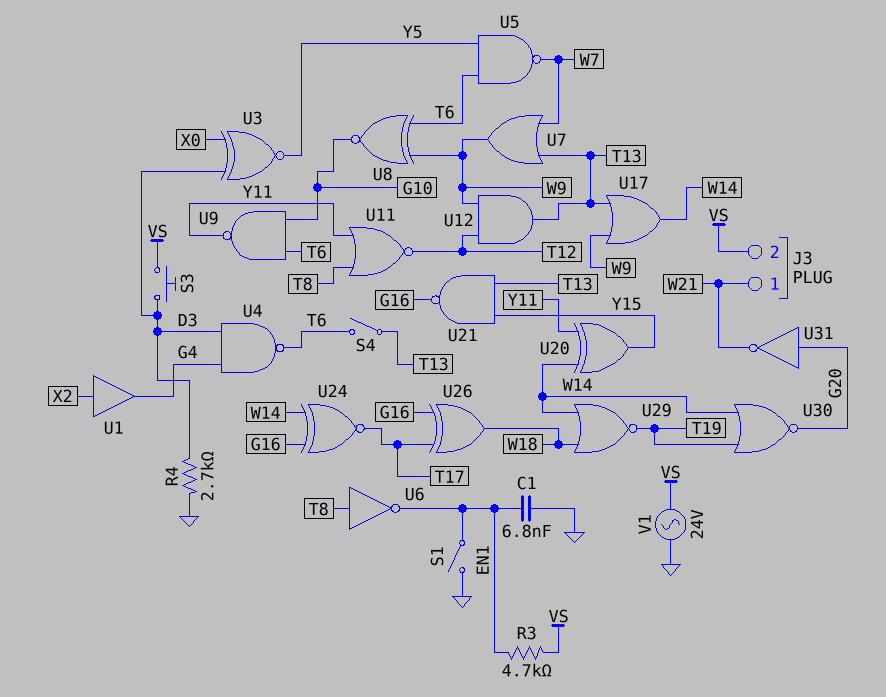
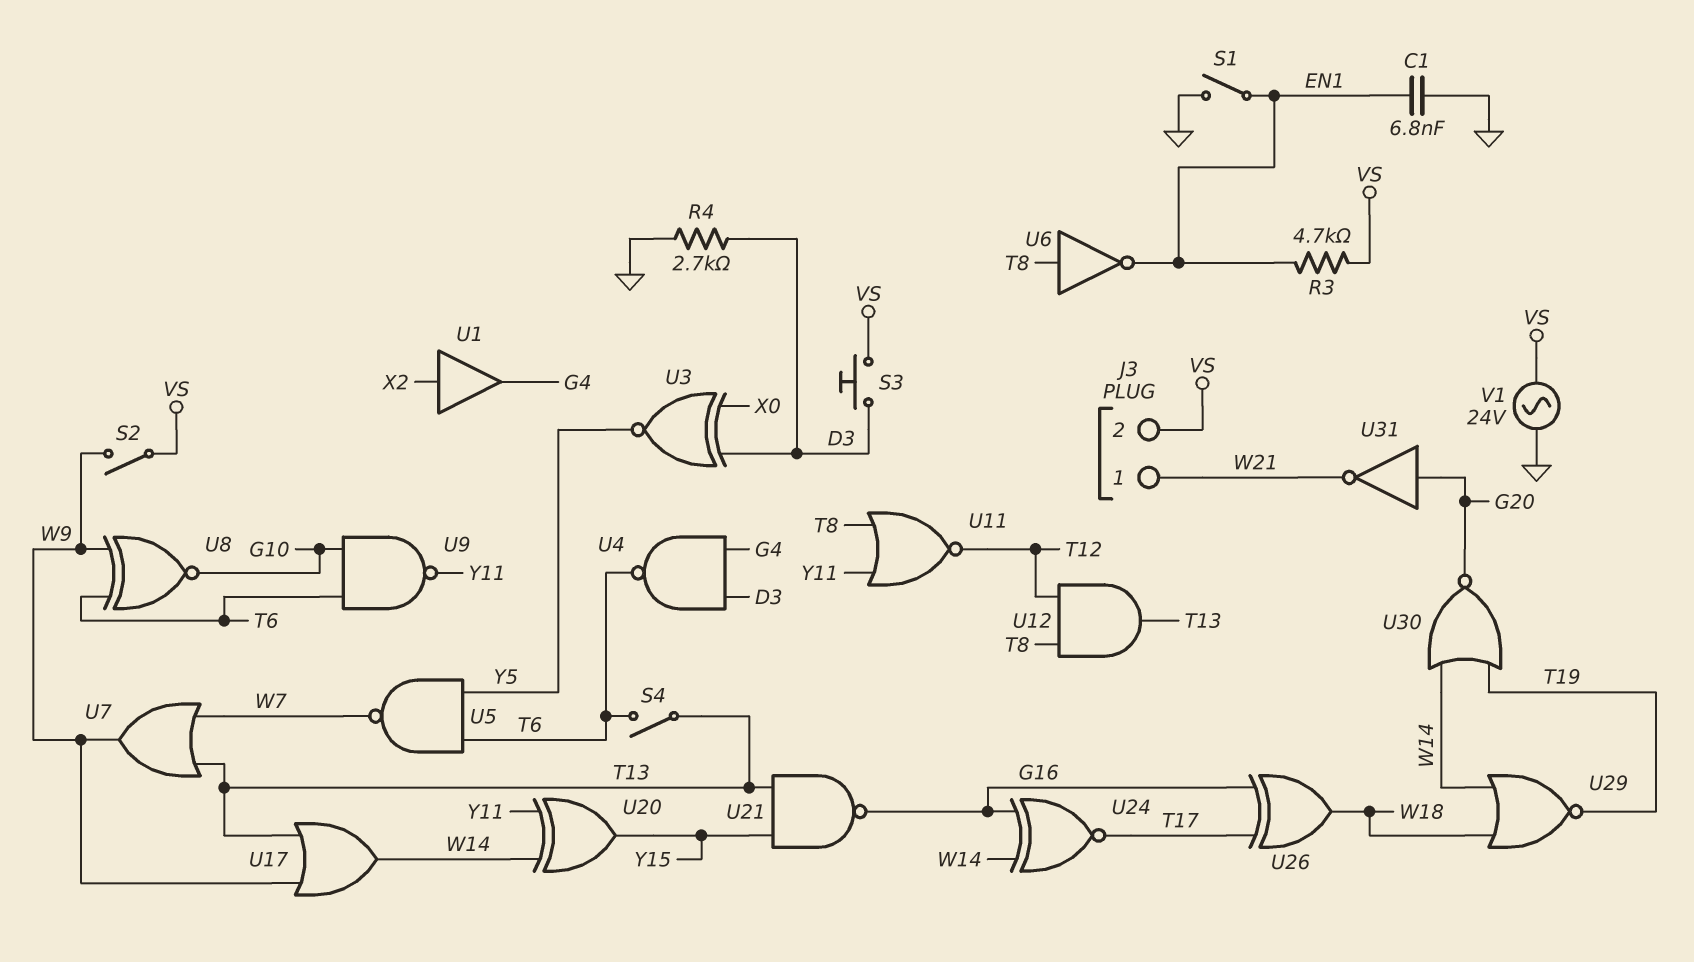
S2: none -> switch (VS, W9)
U12: AND (in T12, in W9, out T13) -> AND (in T8, in T12, out T13)

